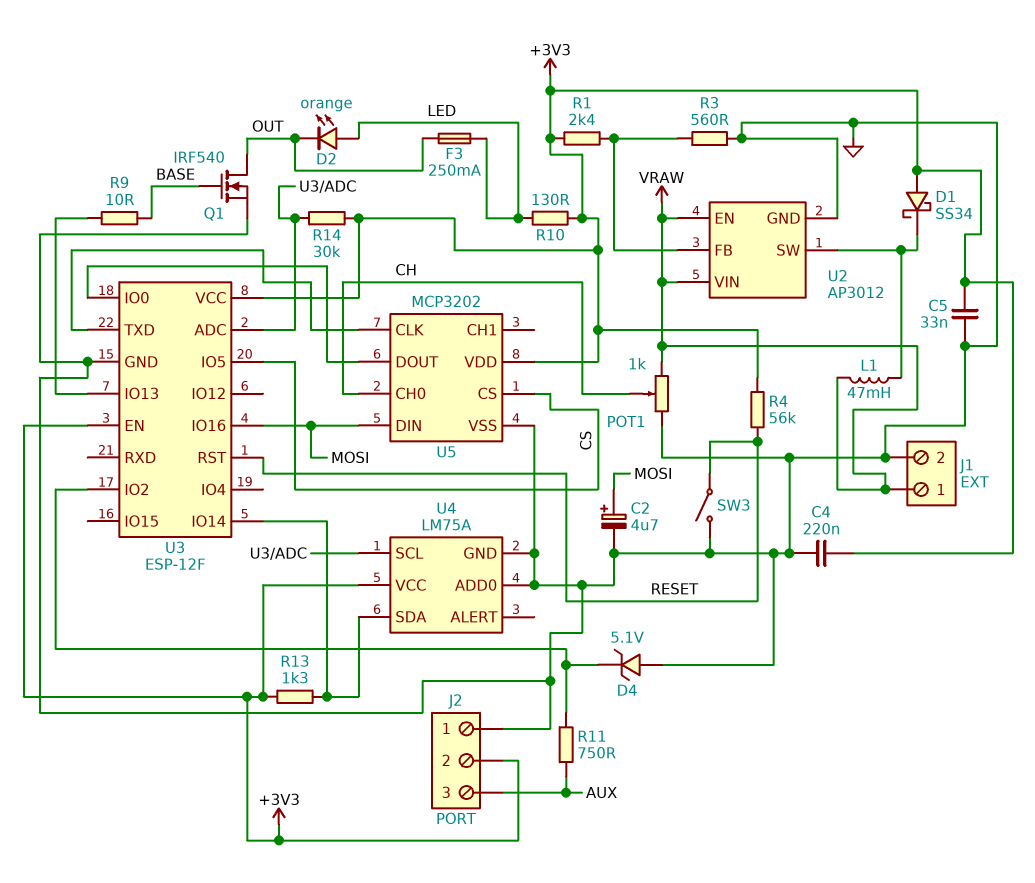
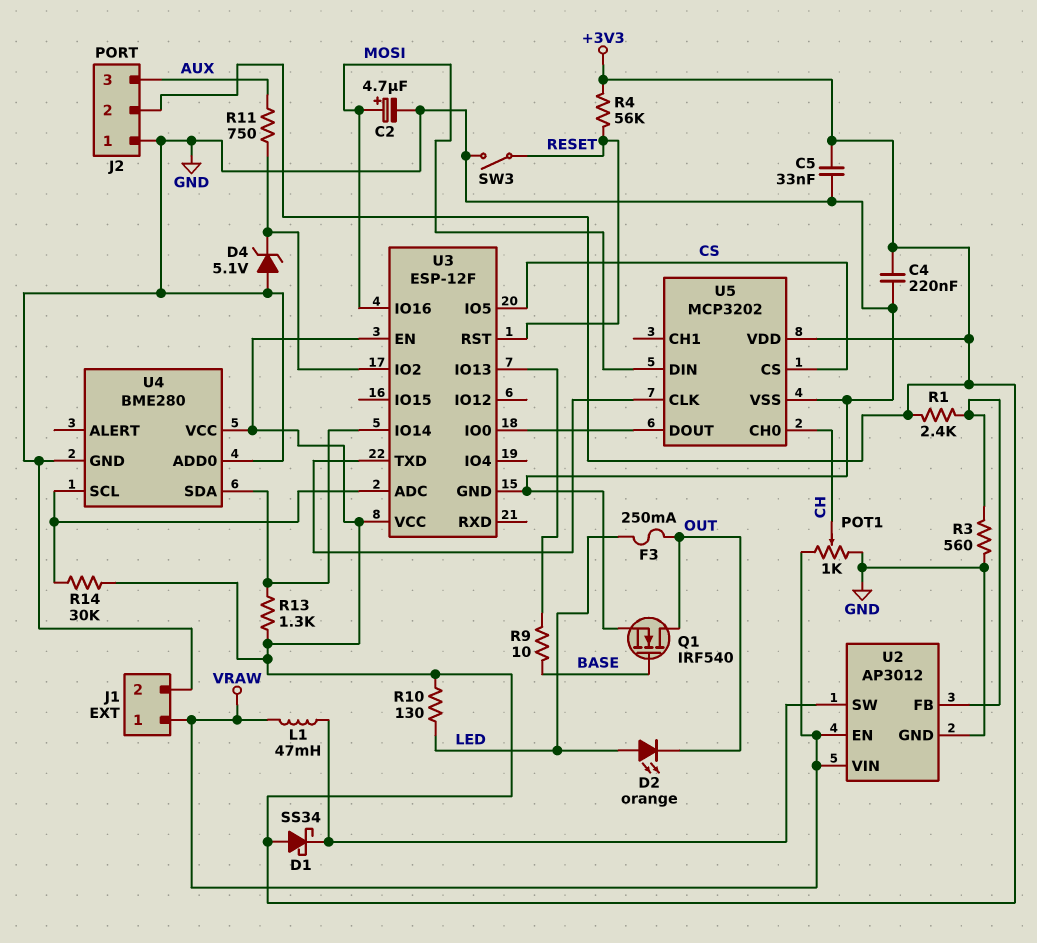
U4: LM75A -> BME280

